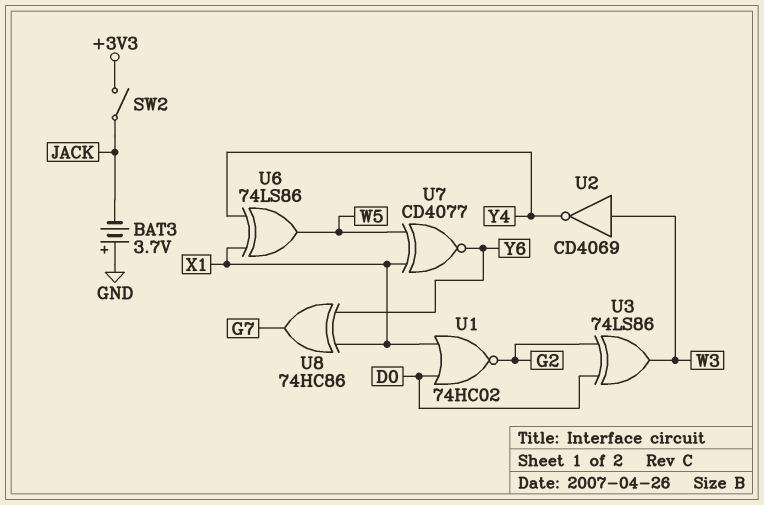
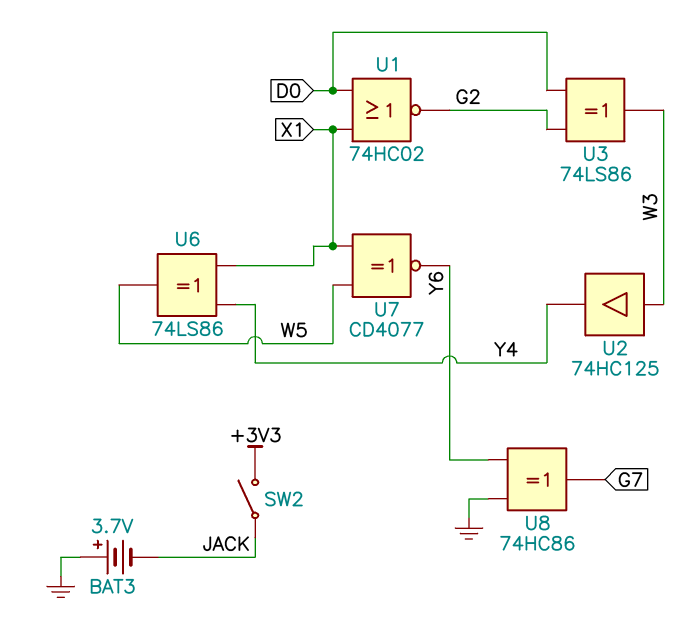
U2: NOT CD4069 (in W3, out Y4) -> buffer 74HC125 (in W3, out Y4)
U8: XOR 74HC86 (in X1, in Y6, out G7) -> XOR 74HC86 (in GND, in Y6, out G7)

